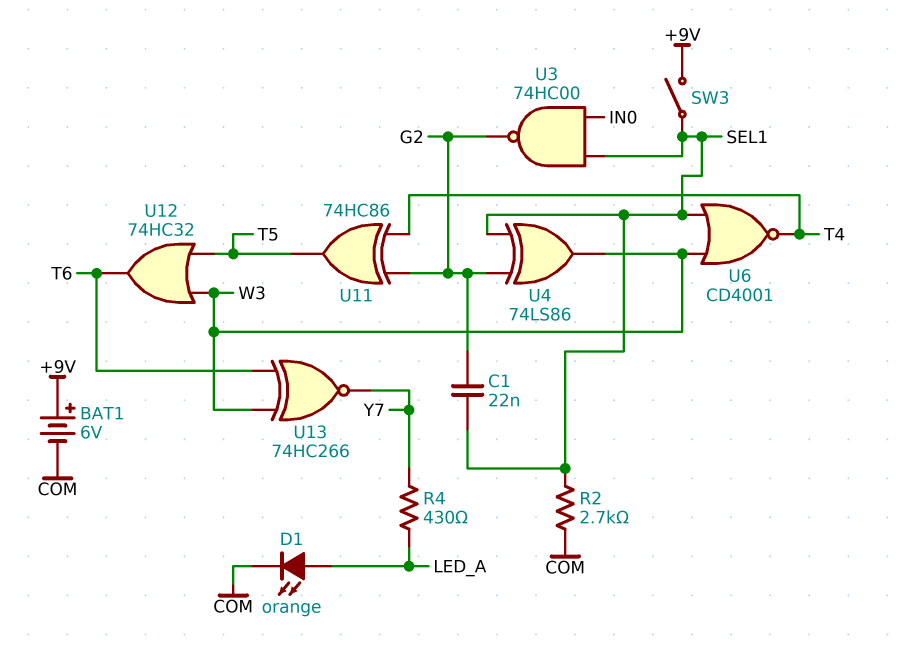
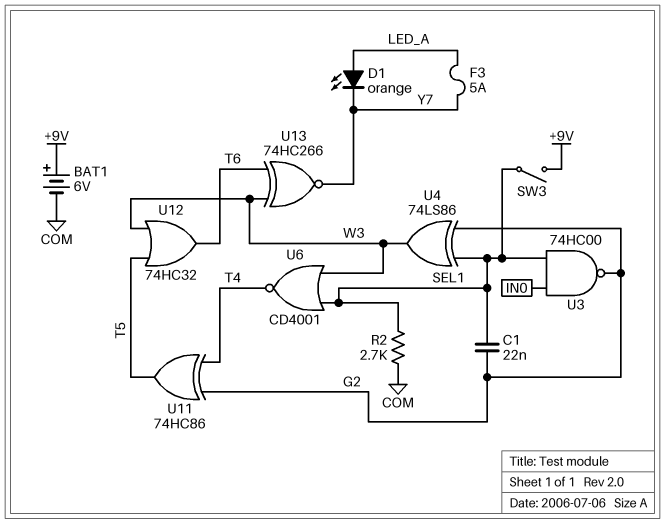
D1: LED orange (A LED_A, K COM) -> LED orange (A LED_A, K Y7)
F3: none -> 5A (LED_A, Y7)
R4: 430 (LED_A, Y7) -> none

